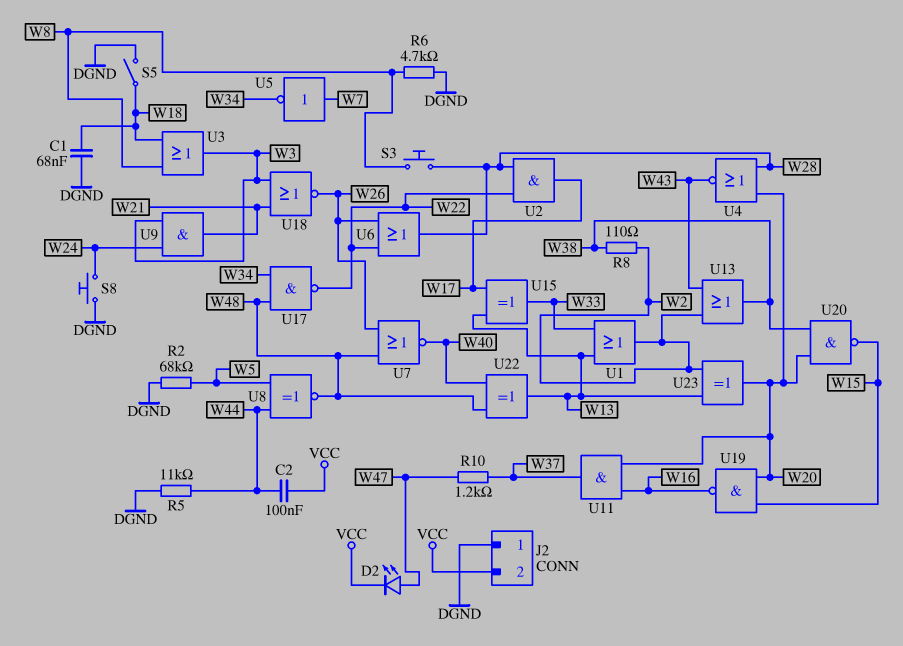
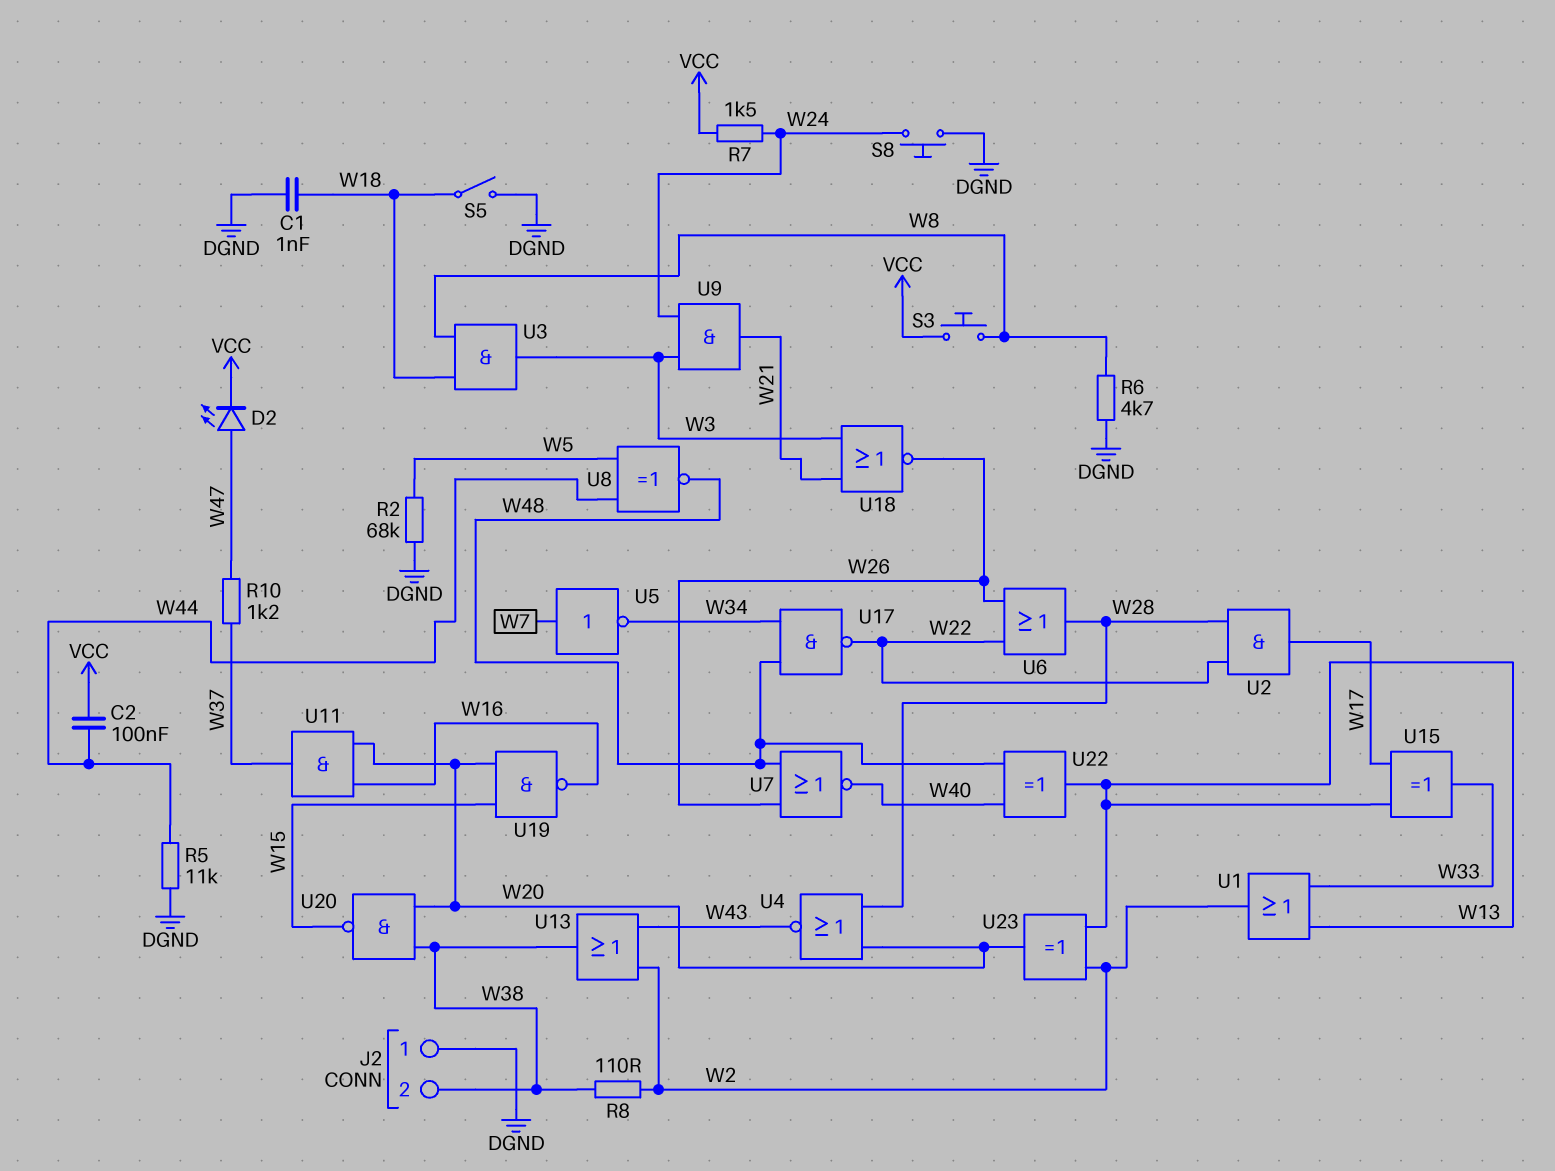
C1: 68nF (DGND, W18) -> 1nF (DGND, W18)
J2 pin 2: VCC -> W38
R7: none -> 1.5k (VCC, W24)
S3: button (W8, W28) -> button (VCC, W8)
U3: OR (in W8, in W18, out W3) -> AND (in W8, in W18, out W3)

